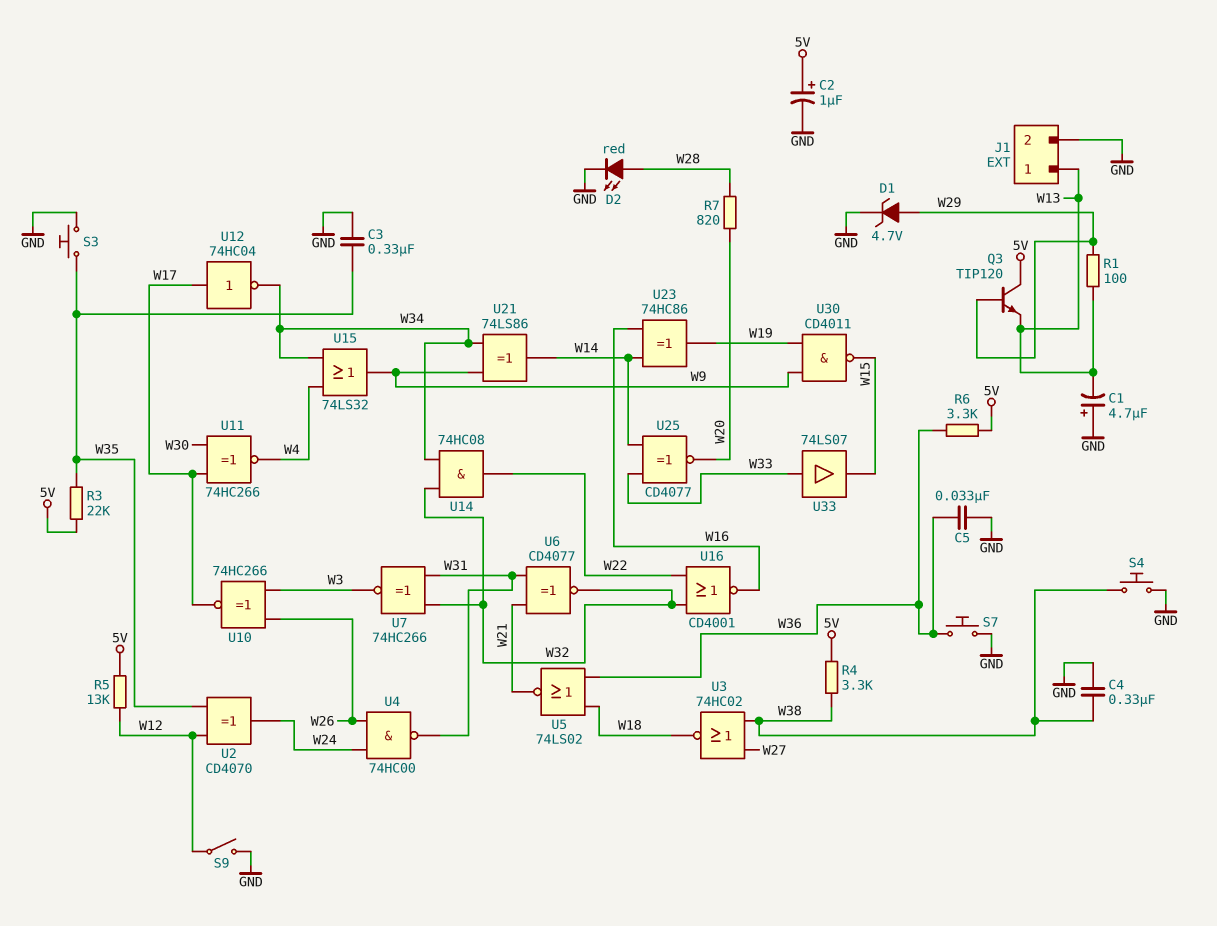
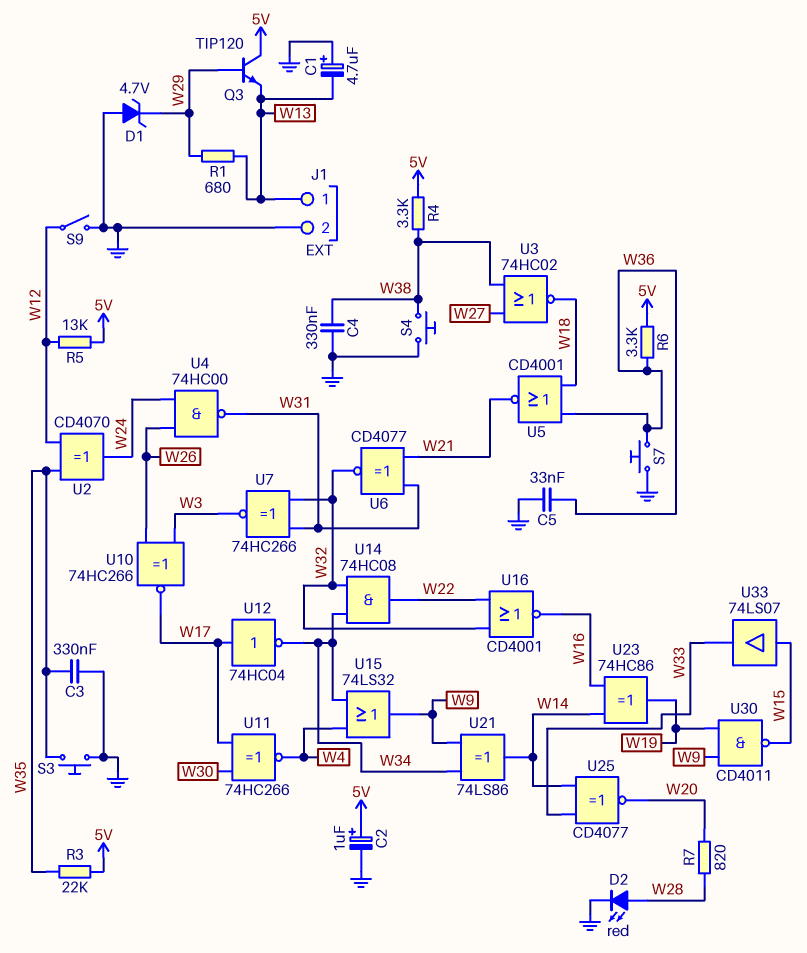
D1: zener 4.7V (A W29, K GND) -> zener 4.7V (A GND, K W29)
R1: 100 (W13, W29) -> 680 (W13, W29)
U5: NOR 74LS02 (in W18, in W36, out W21) -> NOR CD4001 (in W18, in W36, out W21)
U33: buffer 74LS07 (in W33, out W15) -> buffer 74LS07 (in W15, out W33)

